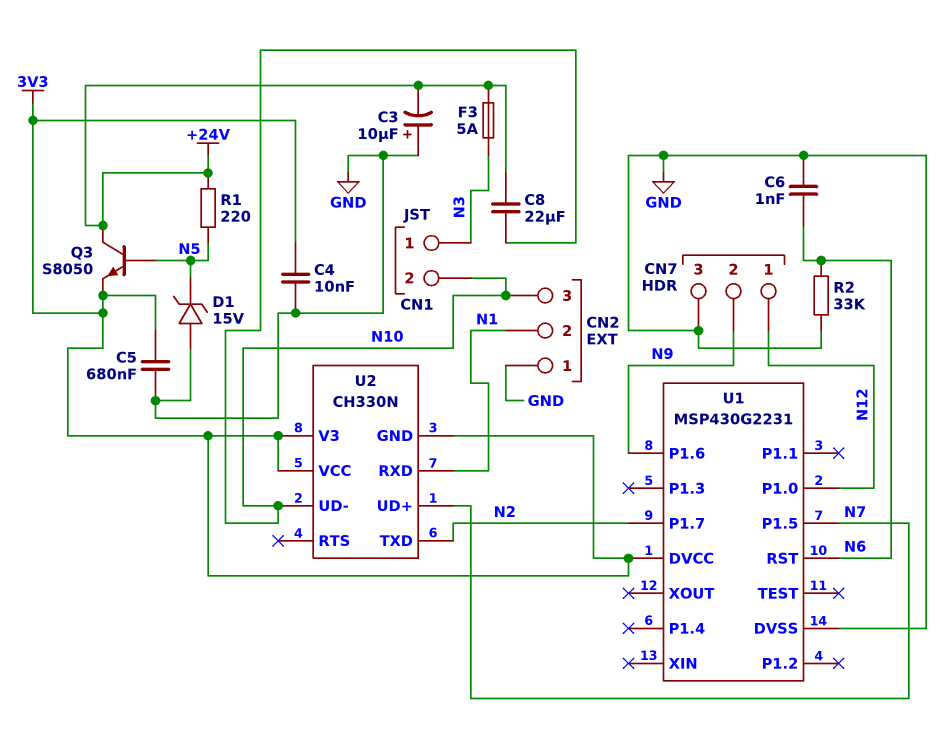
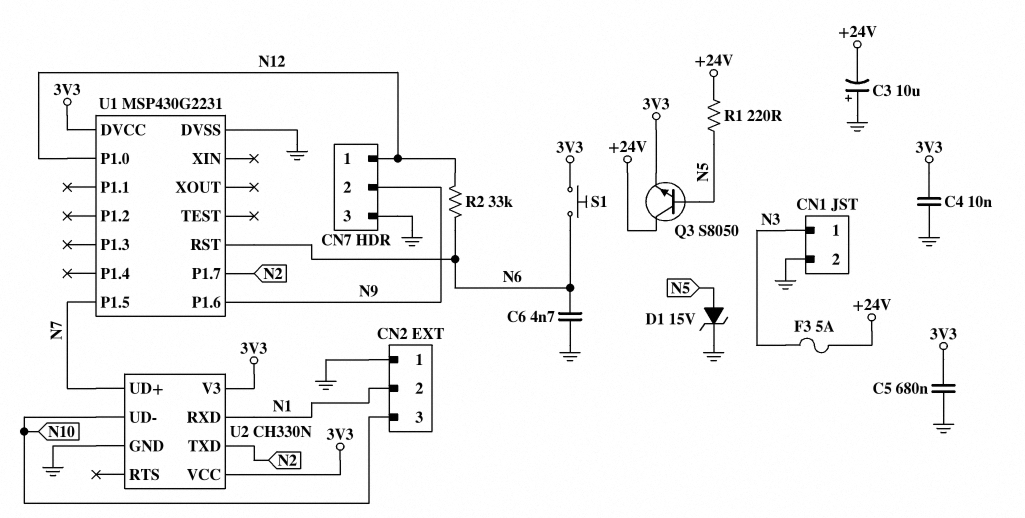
C6: 1nF (GND, N6) -> 4.7nF (GND, N6)
C8: 22uF (+24V, N10) -> none
CN1 pin 2: N10 -> GND
D1: zener 15V (A GND, K N5) -> zener 15V (A N5, K GND)
R2: 33k (GND, N6) -> 33k (N6, N12)
S1: none -> button (3V3, N6)
U2 pin GND: 3V3 -> GND

